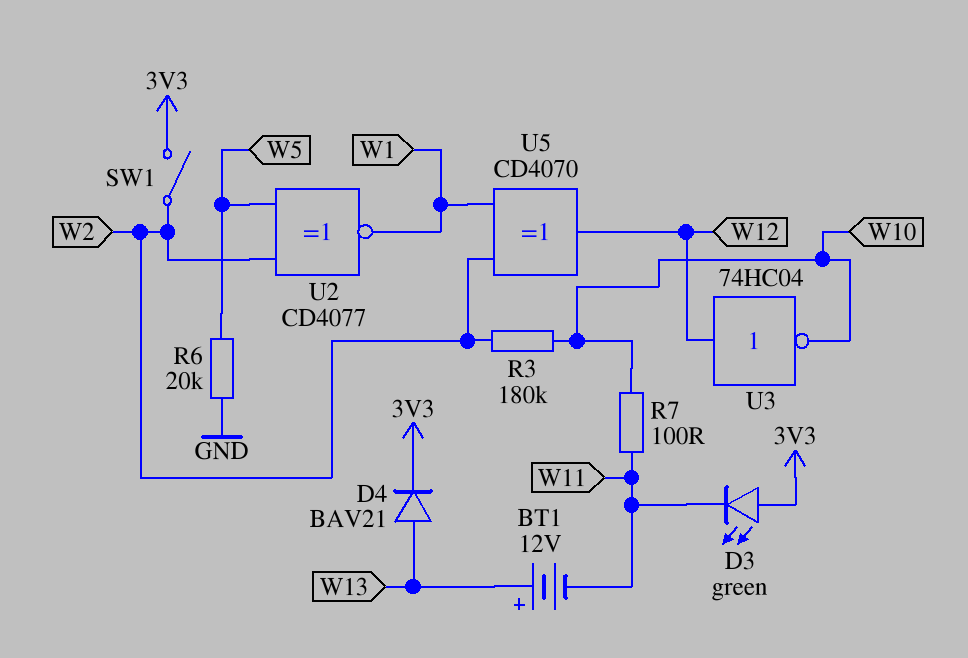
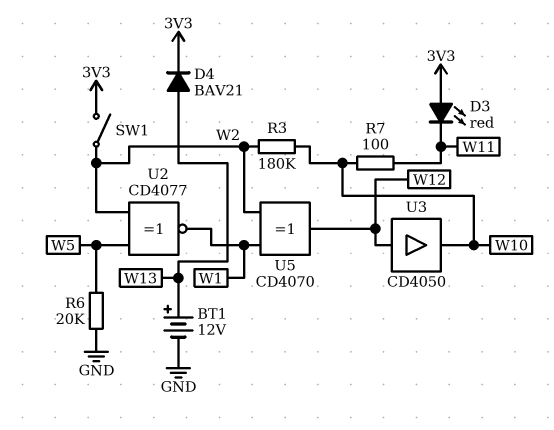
BT1: 12V (plus W13, minus W11) -> 12V (plus W13, minus GND)
D3: LED green (A 3V3, K W11) -> LED red (A 3V3, K W11)
U3: NOT 74HC04 (in W12, out W10) -> buffer CD4050 (in W12, out W10)

